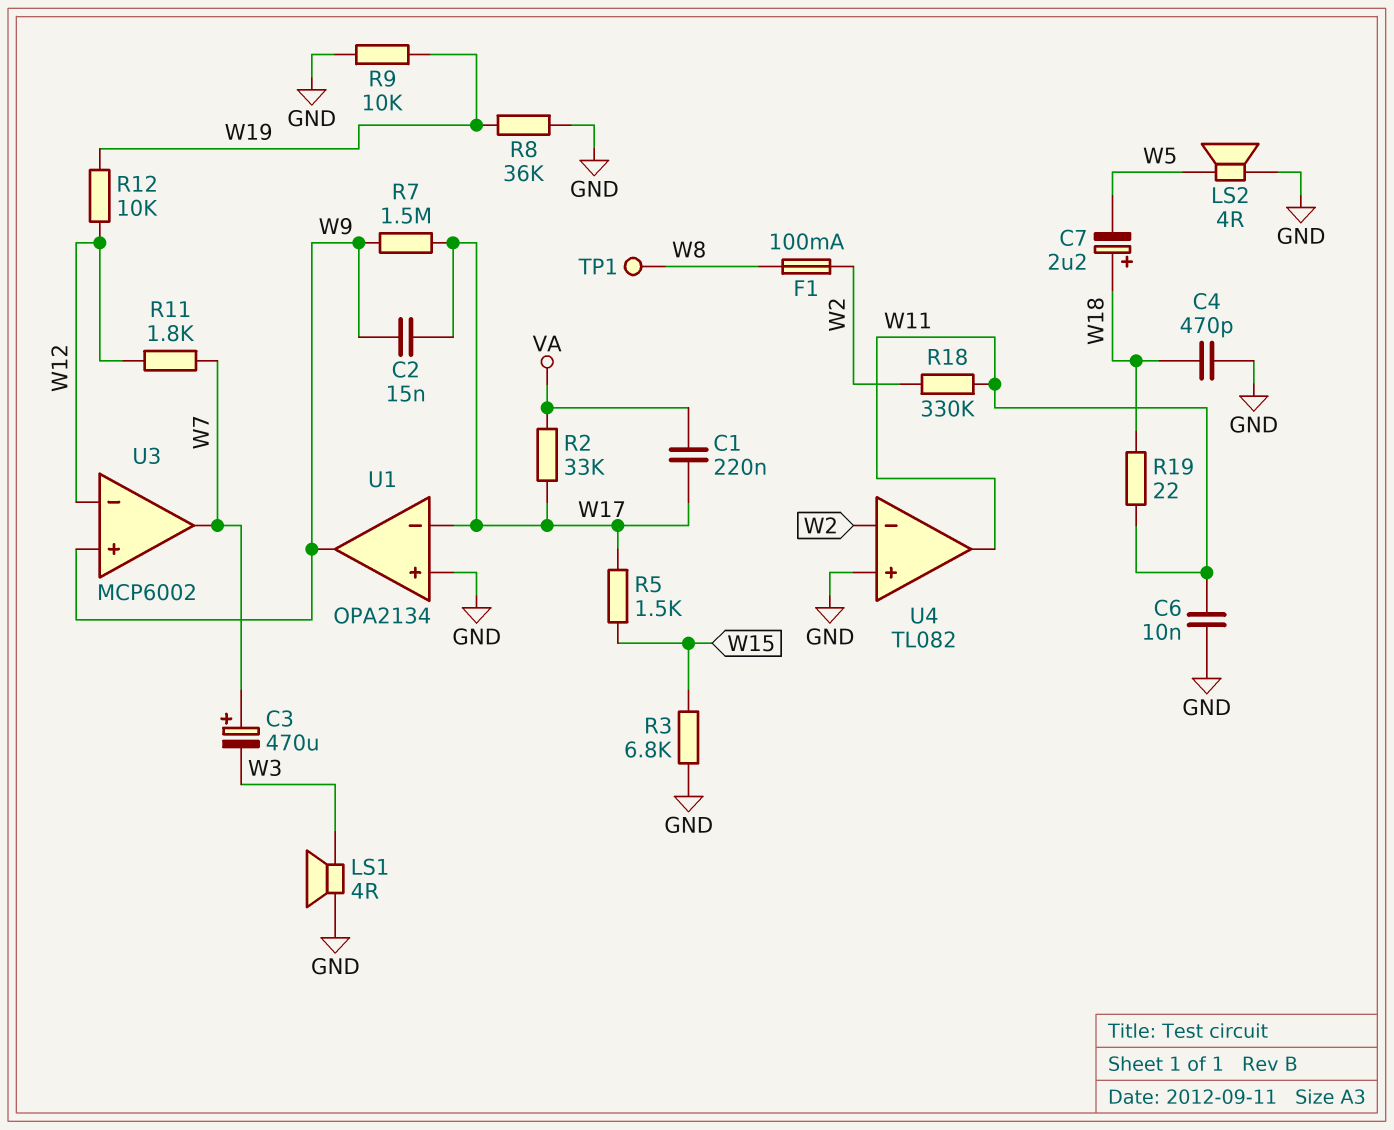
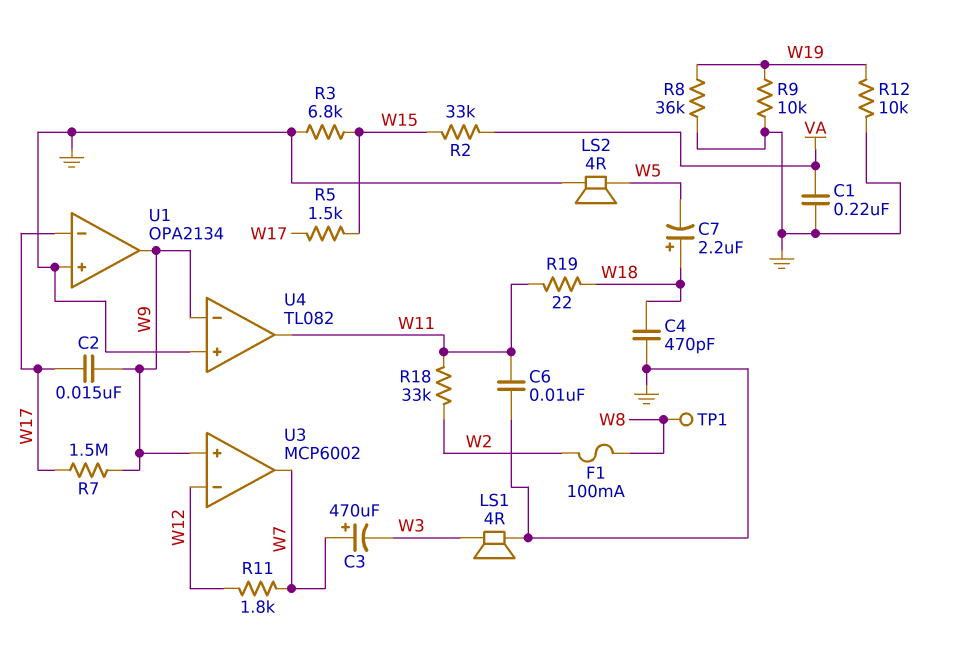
C1: 220nF (VA, W17) -> 220nF (GND, VA)
R2: 33k (VA, W17) -> 33k (VA, W15)
R12: 10k (W12, W19) -> 10k (GND, W19)
R18: 330k (W2, W11) -> 33k (W2, W11)
U4 pin in-: W2 -> W9

